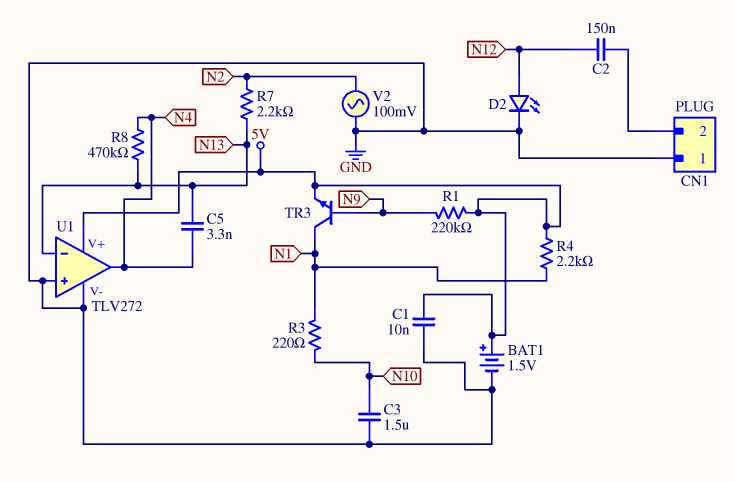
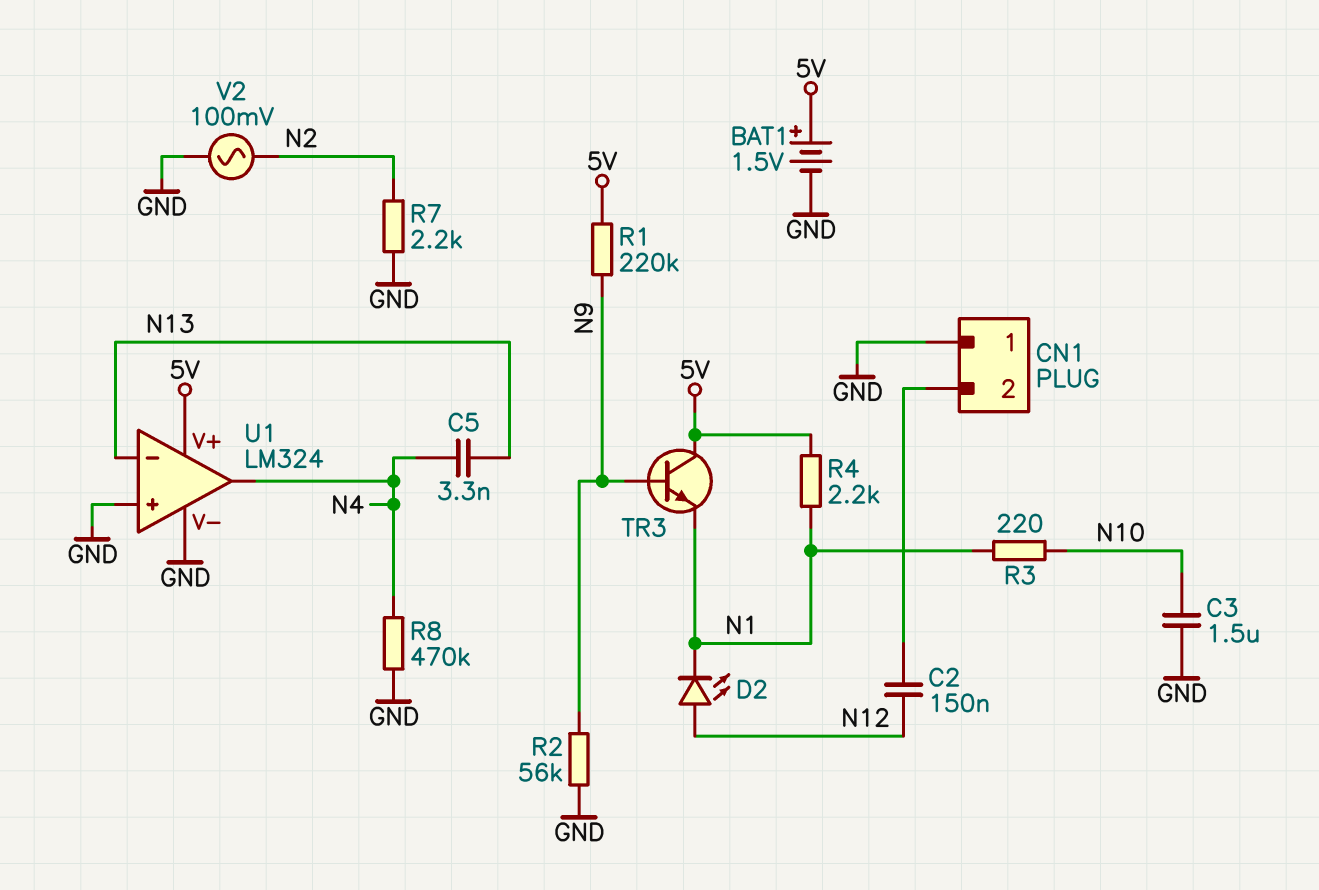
C1: 10nF (5V, GND) -> none
D2: LED (A N12, K GND) -> LED (A N12, K N1)
R2: none -> 56k (GND, N9)
R7: 2.2k (N2, N13) -> 2.2k (GND, N2)
R8: 470k (N4, N13) -> 470k (GND, N4)
TR3: NPN (B N9, C N1, E 5V) -> NPN (B N9, C 5V, E N1)
U1: TLV272 -> LM324

